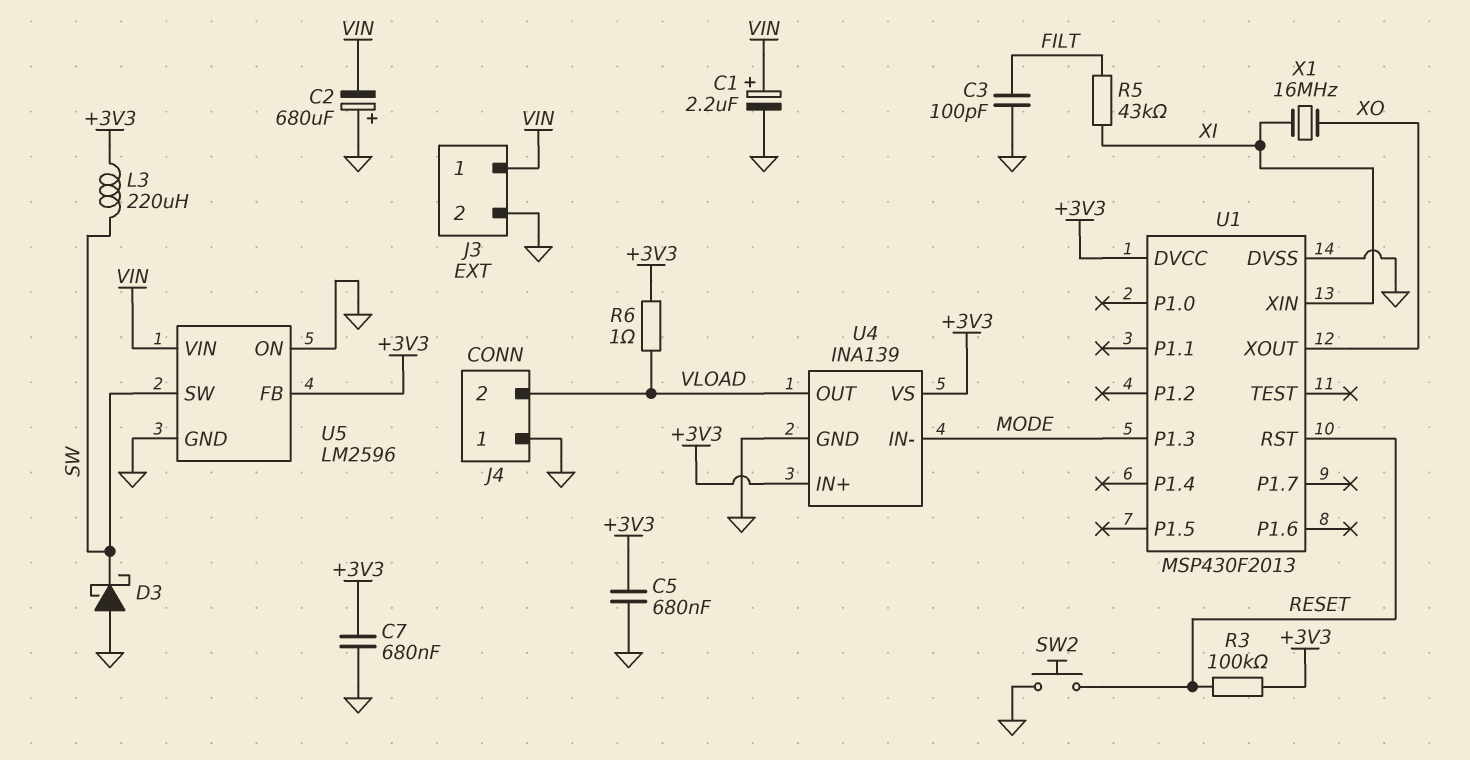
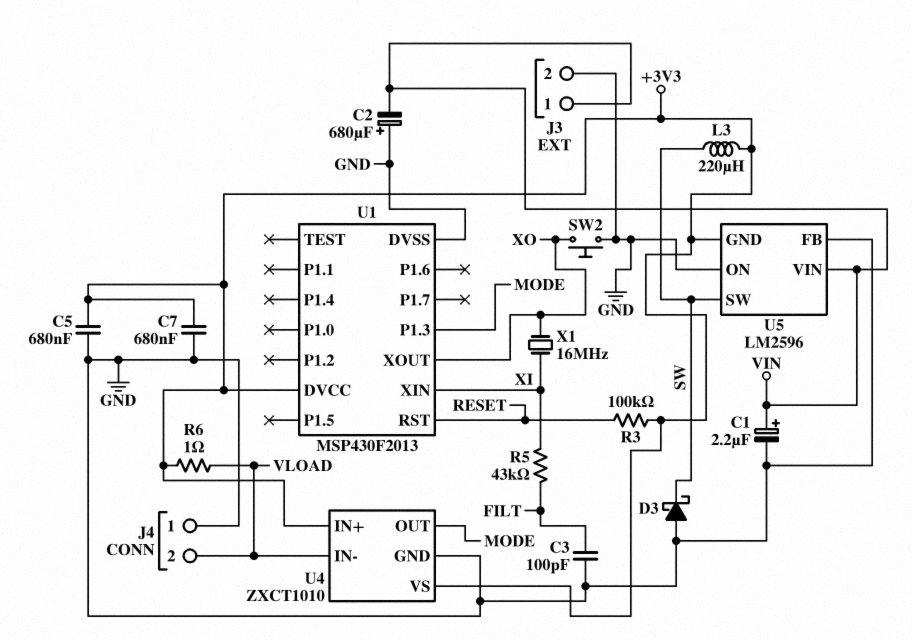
SW2: button (GND, RESET) -> button (GND, XO)
U4: INA139 -> ZXCT1010
U4 pin IN-: MODE -> VLOAD
U4 pin OUT: VLOAD -> MODE
U5 pin FB: +3V3 -> GND
U5 pin GND: GND -> +3V3

